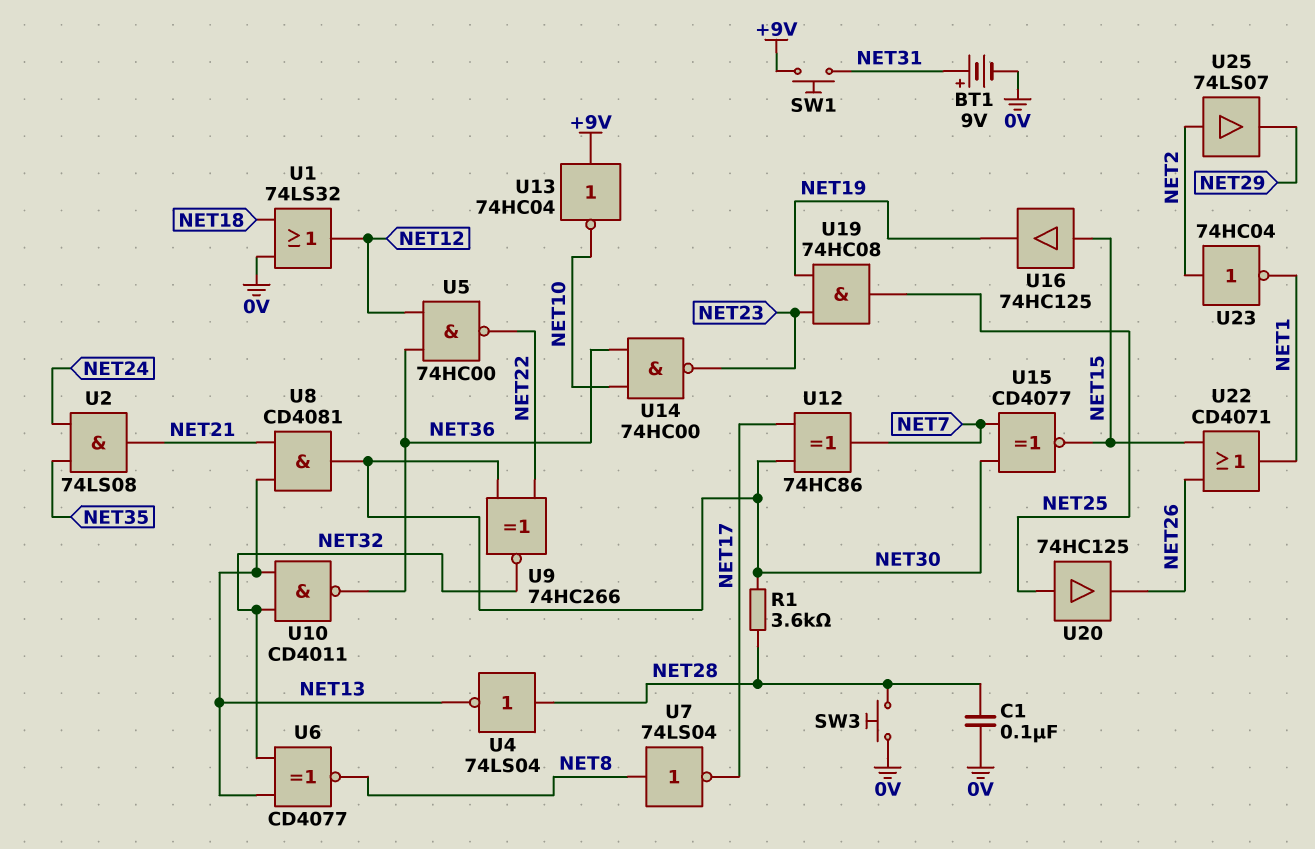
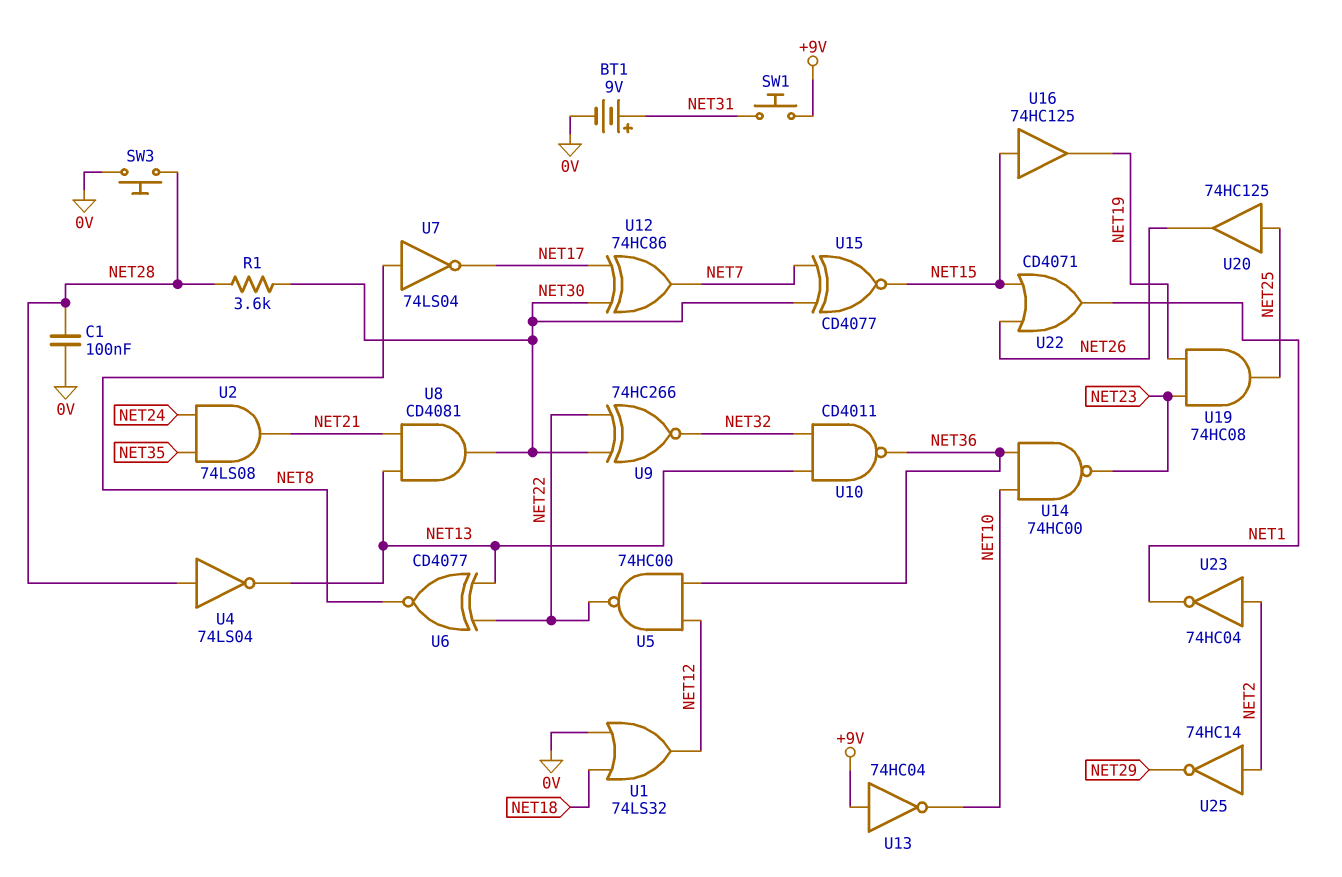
U6: XNOR CD4077 (in NET13, in NET32, out NET8) -> XNOR CD4077 (in NET13, in NET22, out NET8)
U25: buffer 74LS07 (in NET2, out NET29) -> NOT 74HC14 (in NET2, out NET29)

